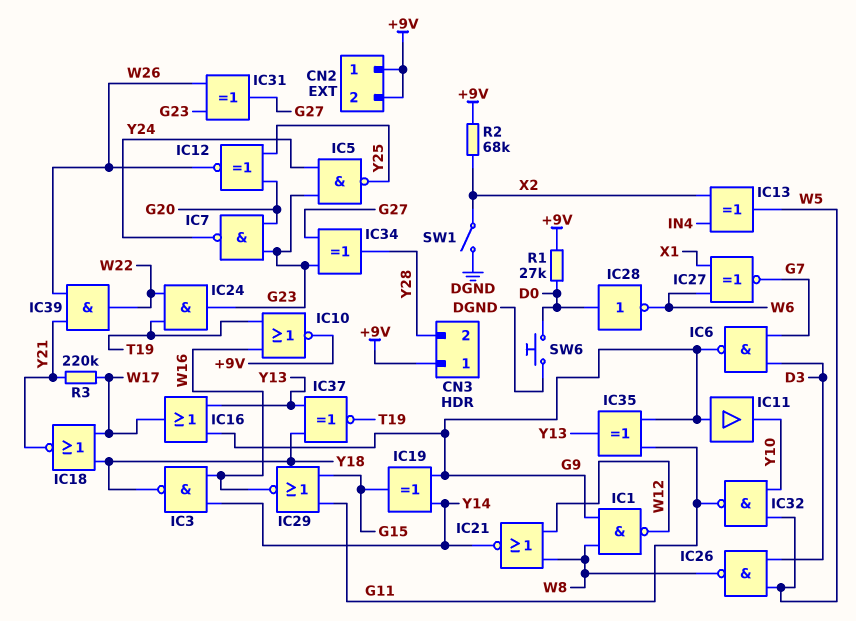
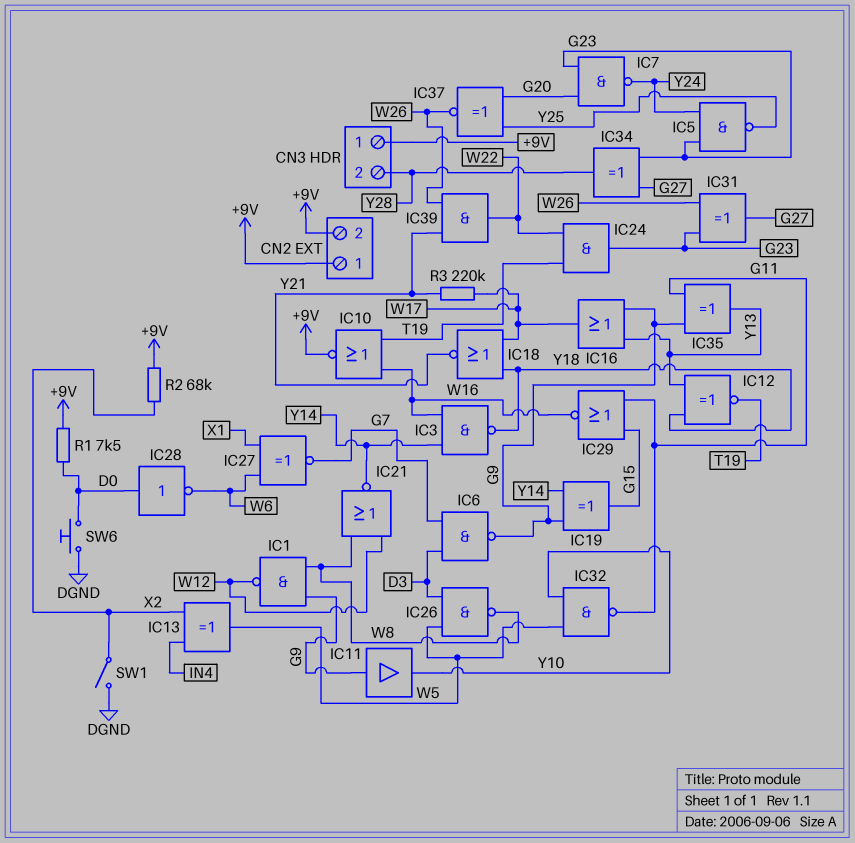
IC12: XNOR (in G20, in Y25, out W26) -> XNOR (in Y13, in Y18, out T19)
IC37: XNOR (in Y13, in Y18, out T19) -> XNOR (in G20, in Y25, out W26)
R1: 27k (+9V, D0) -> 7.5k (+9V, D0)

